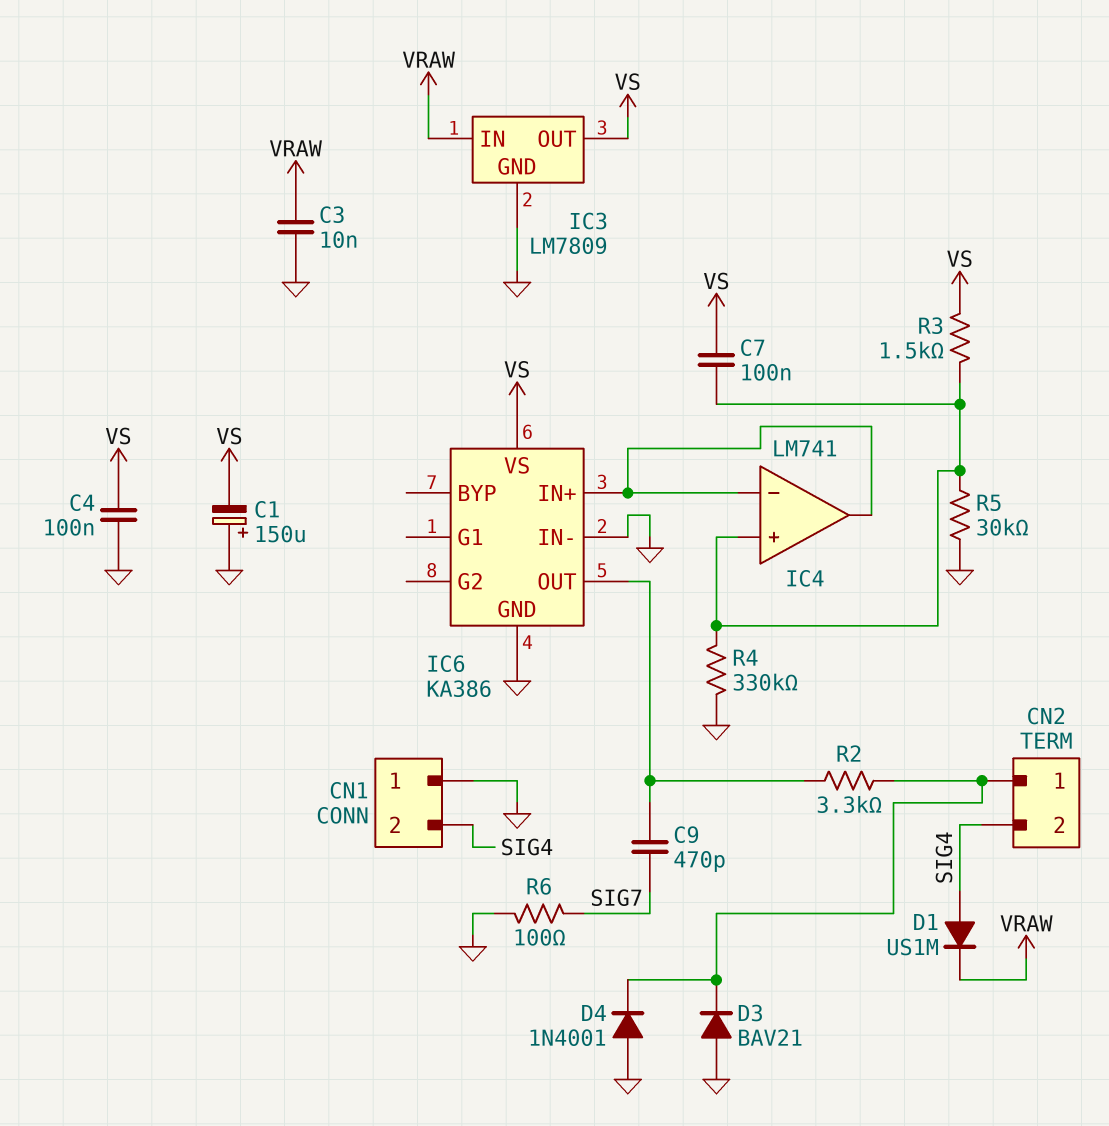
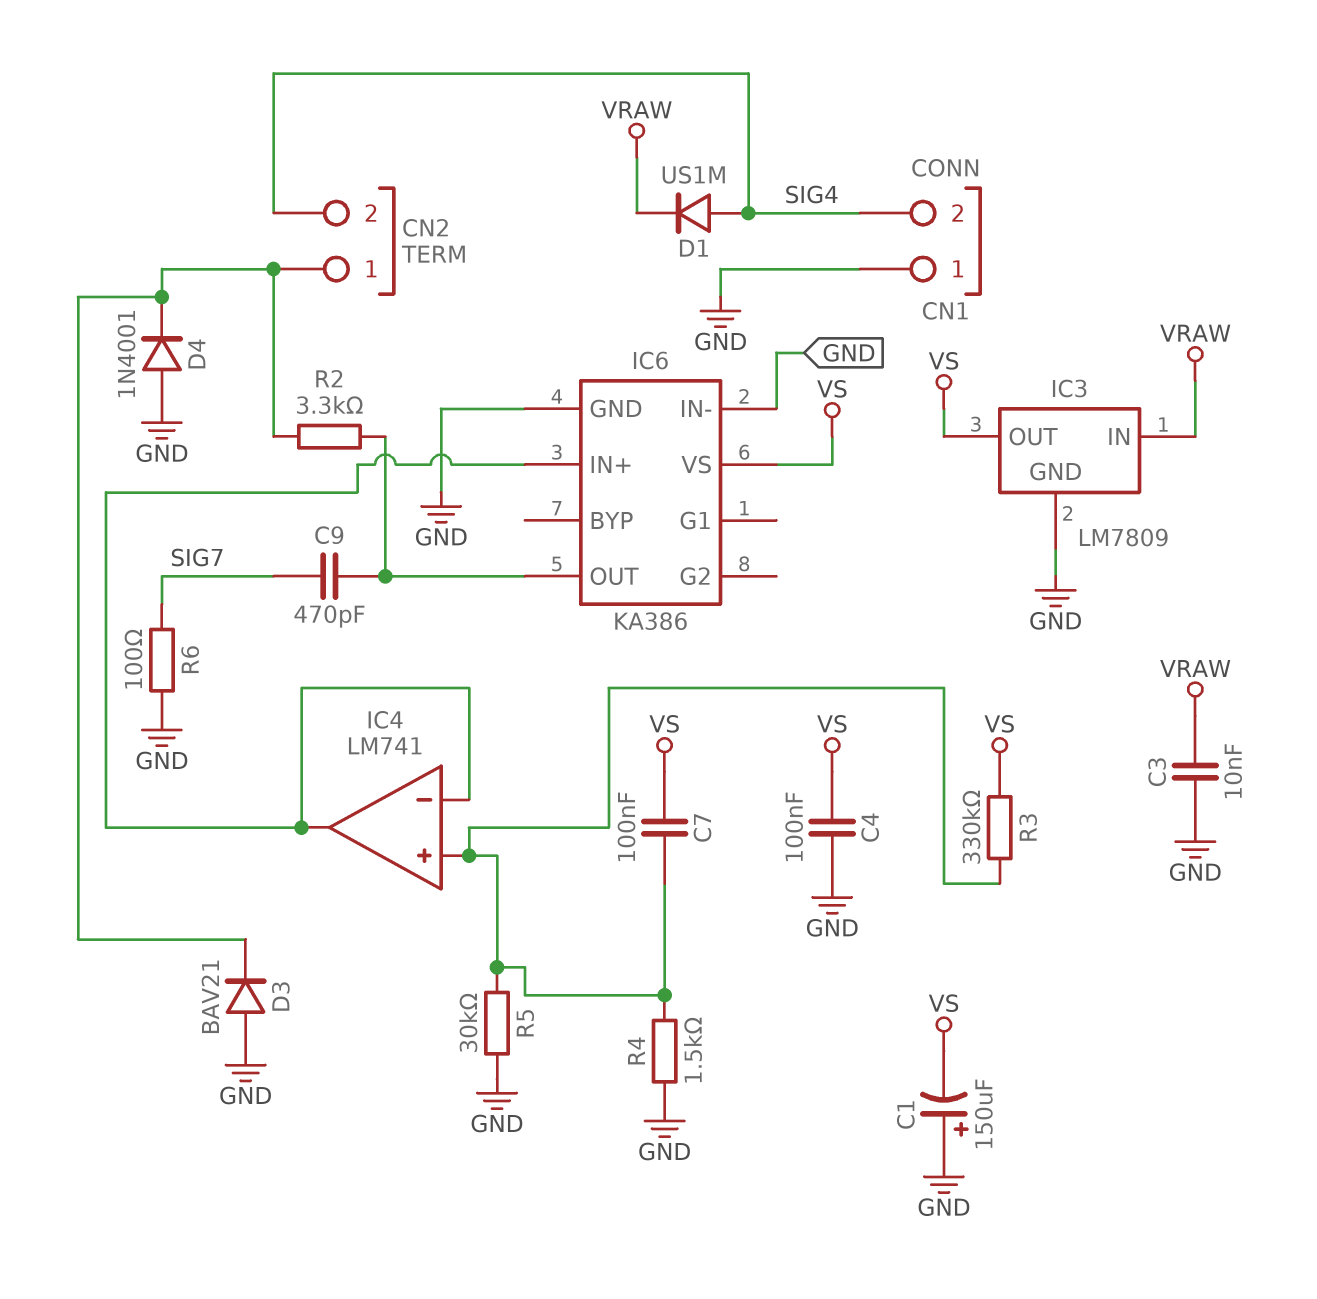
R3: 1.5k (IC4/in+, VS) -> 330k (IC4/in+, VS)
R4: 330k (GND, IC4/in+) -> 1.5k (GND, IC4/in+)

